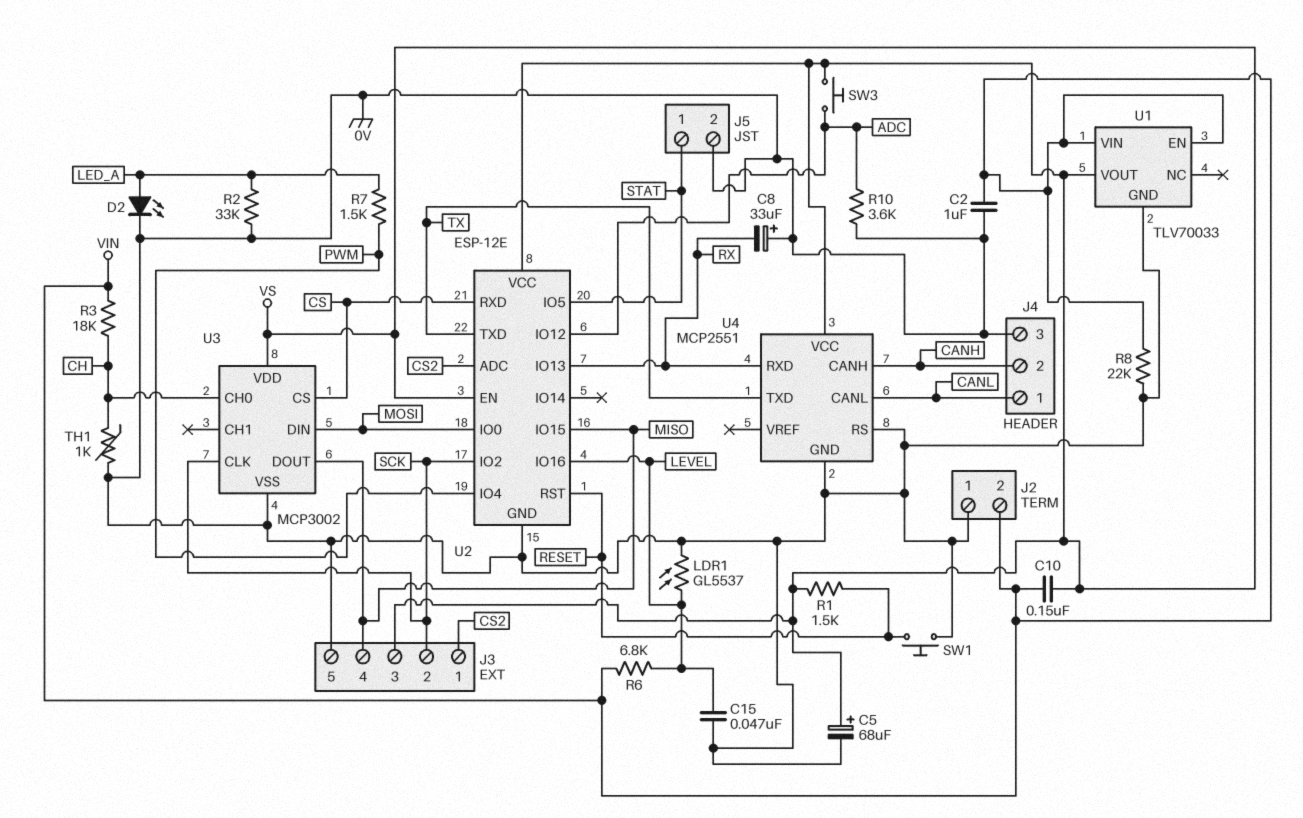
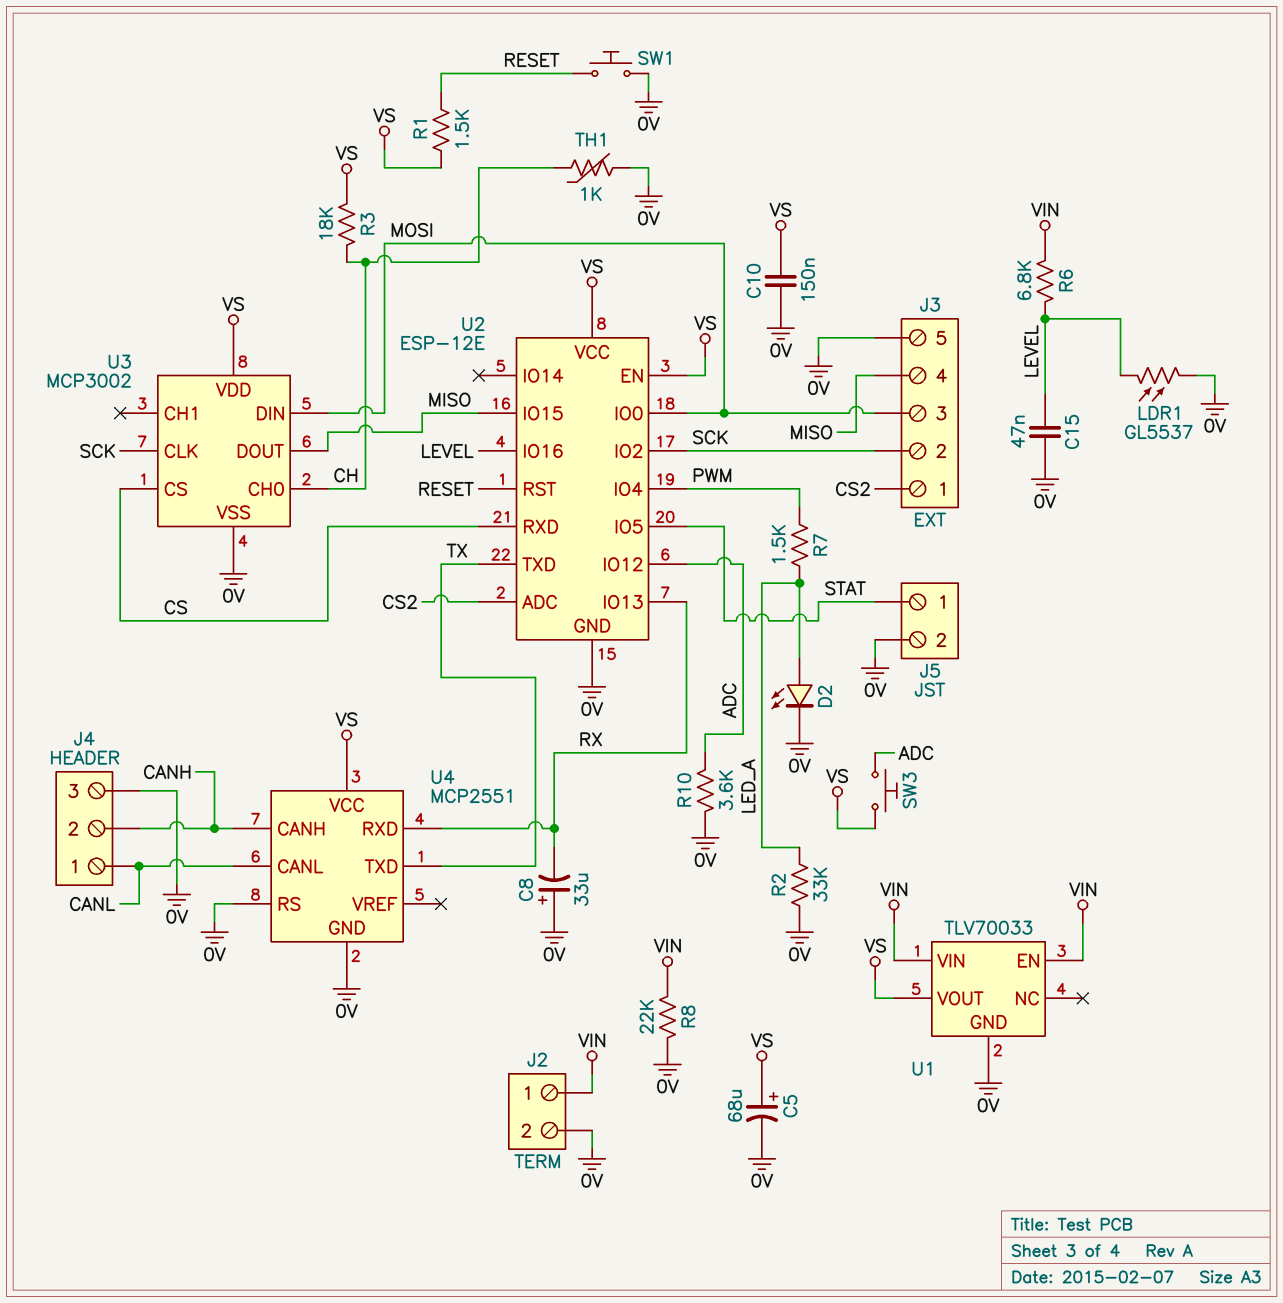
C2: 1uF (0V, VIN) -> none
C10: 150nF (VIN, VS) -> 150nF (0V, VS)
J2 pin 1: 0V -> VIN
J2 pin 2: VIN -> 0V
J3 pin 3: VS -> MOSI
R3: 18k (CH, VIN) -> 18k (CH, VS)

